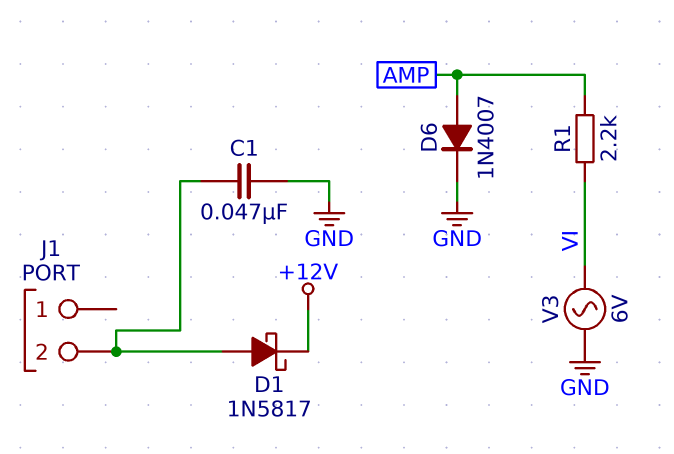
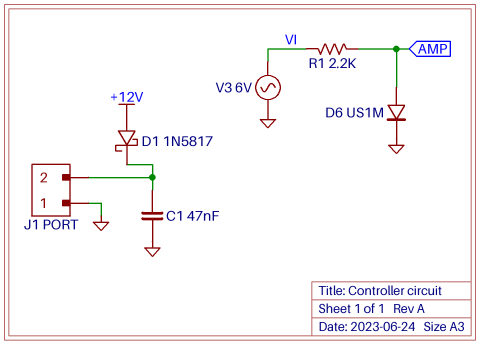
D1: schottky 1N5817 (A J1/2, K +12V) -> schottky 1N5817 (A +12V, K J1/2)
D6: diode 1N4007 (A AMP, K GND) -> diode US1M (A AMP, K GND)
J1 pin 1: none -> GND

